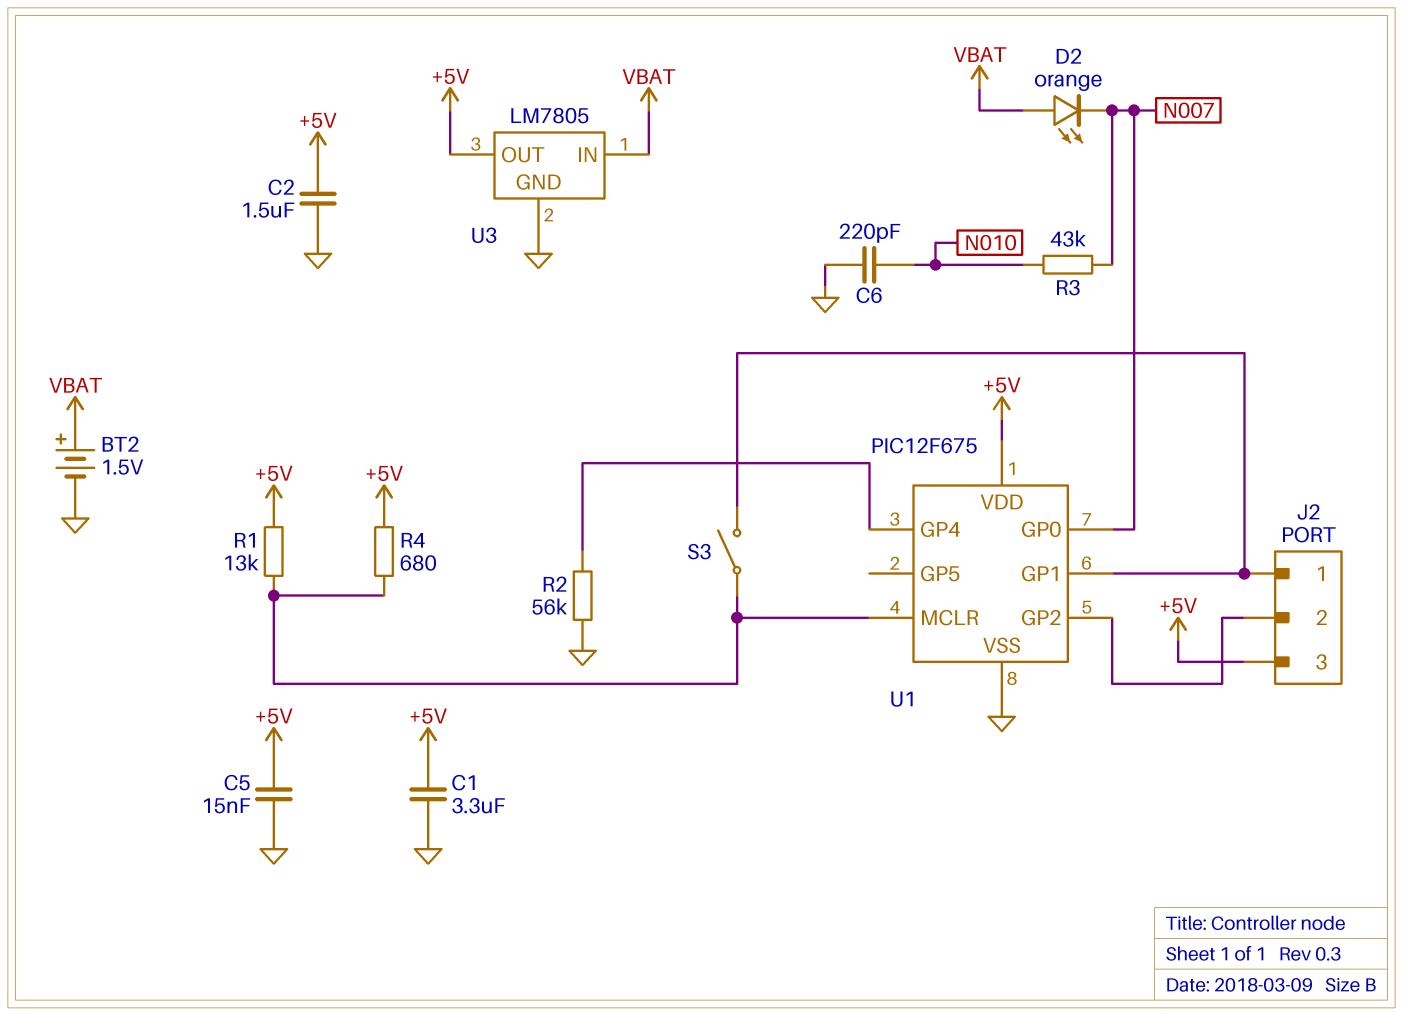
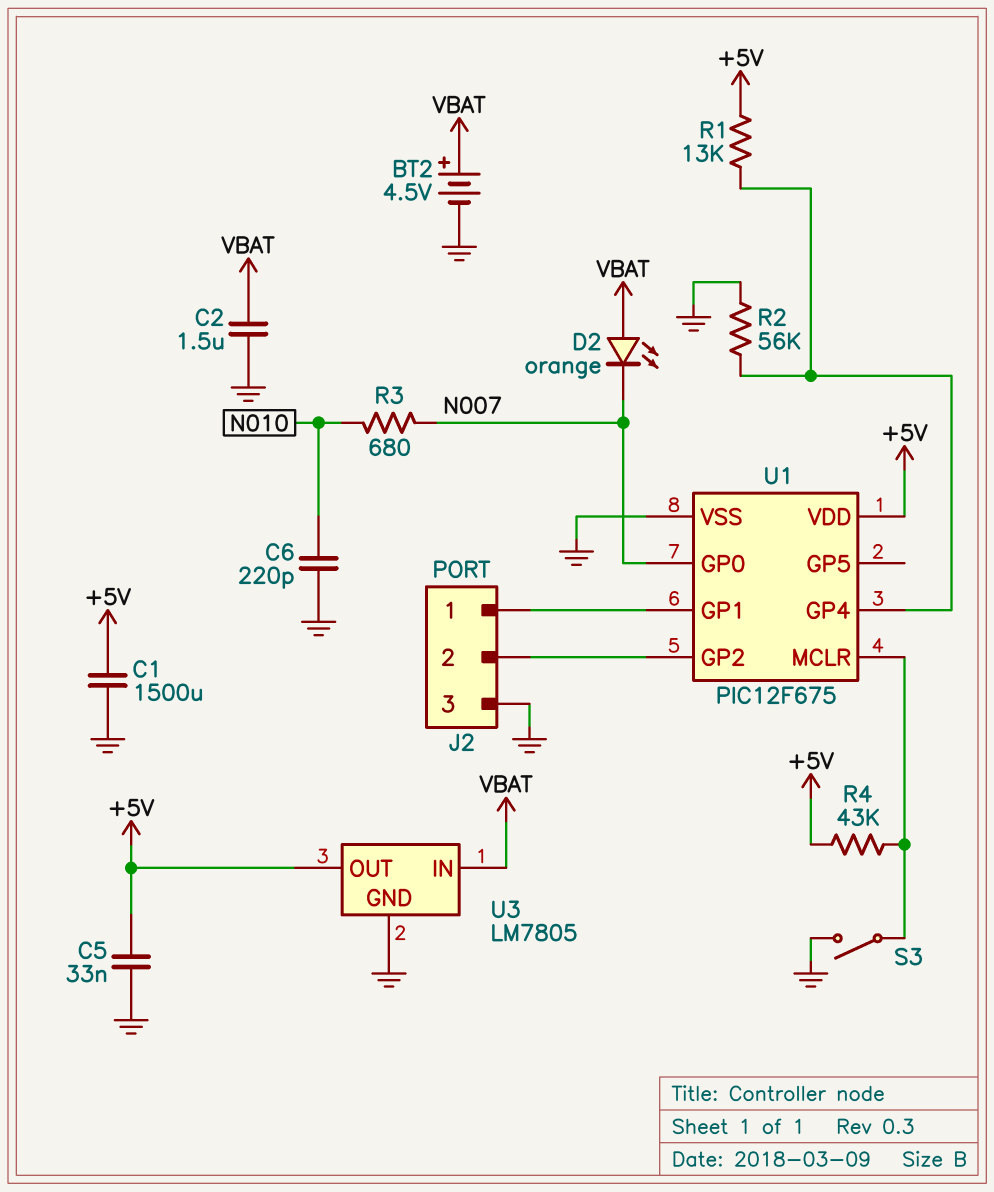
BT2: 1.5V (plus VBAT, minus GND) -> 4.5V (plus VBAT, minus GND)
C1: 3.3uF (+5V, GND) -> 1500uF (+5V, GND)
C2: 1.5uF (+5V, GND) -> 1.5uF (GND, VBAT)
C5: 15nF (+5V, GND) -> 33nF (+5V, GND)
J2 pin 3: +5V -> GND
R1: 13k (+5V, U1/MCLR) -> 13k (+5V, U1/GP4)
R3: 43k (N007, N010) -> 680 (N007, N010)
R4: 680 (+5V, U1/MCLR) -> 43k (+5V, U1/MCLR)
S3: switch (J2/1, U1/MCLR) -> switch (GND, U1/MCLR)

